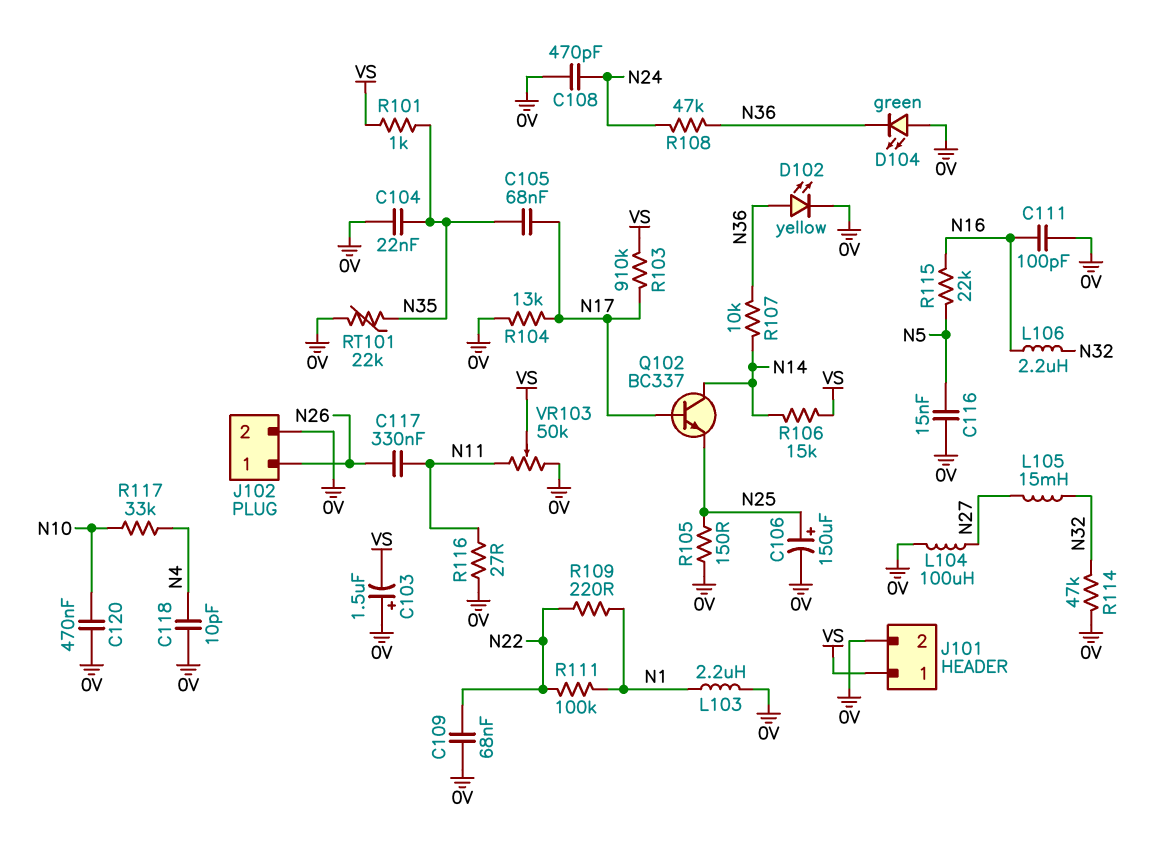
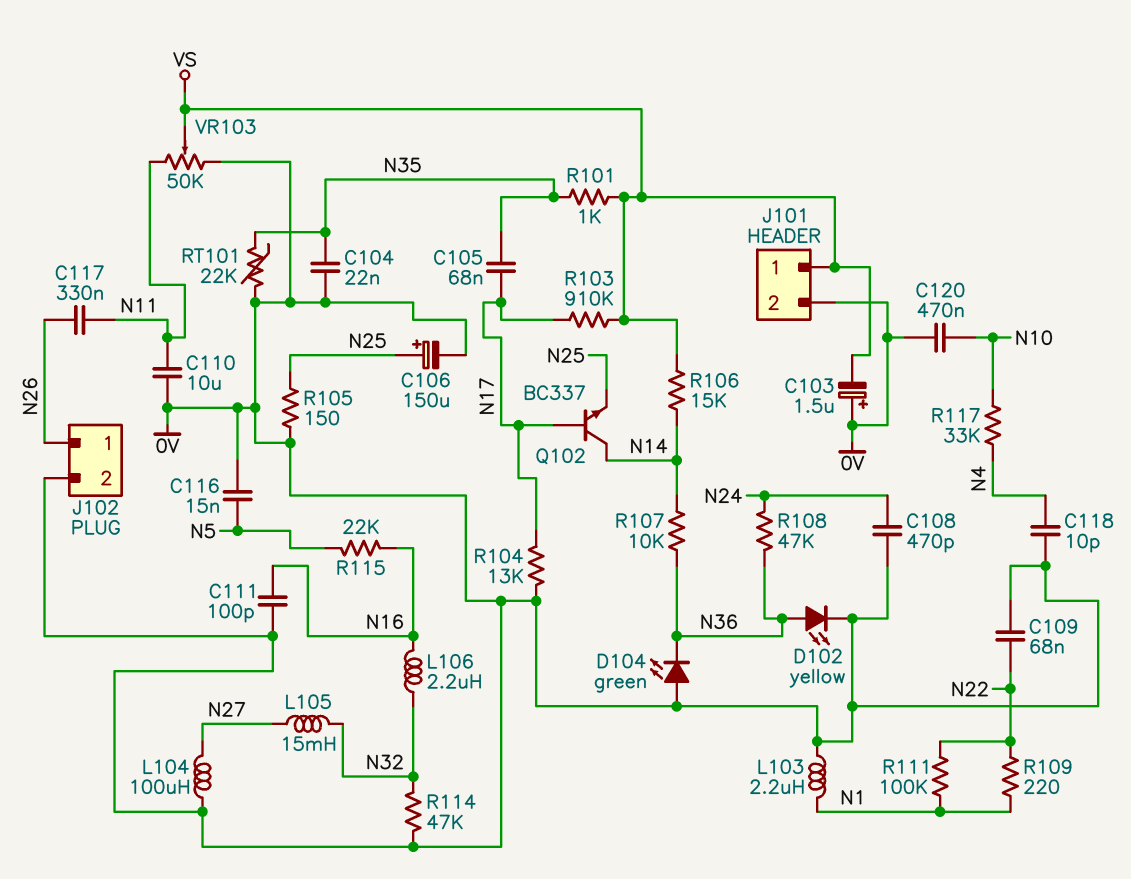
C110: none -> 10uF (0V, N11)
R116: 27 (0V, N11) -> none

